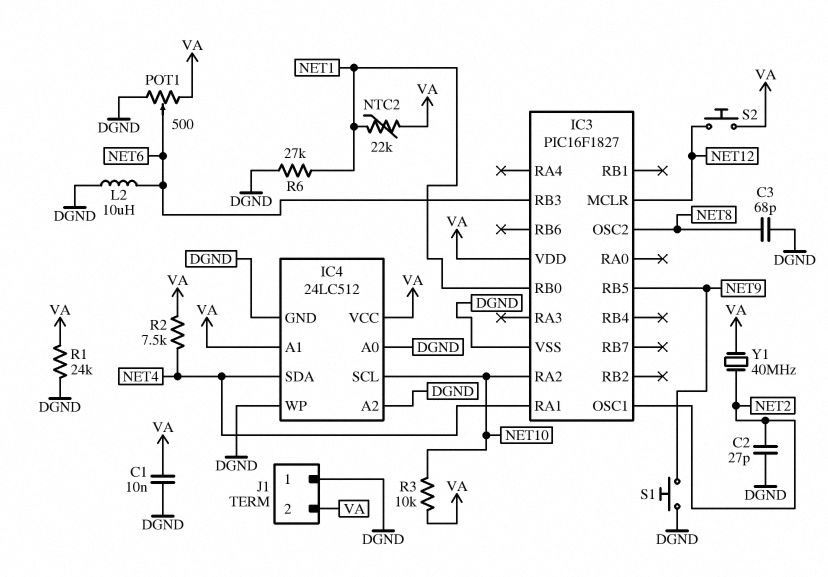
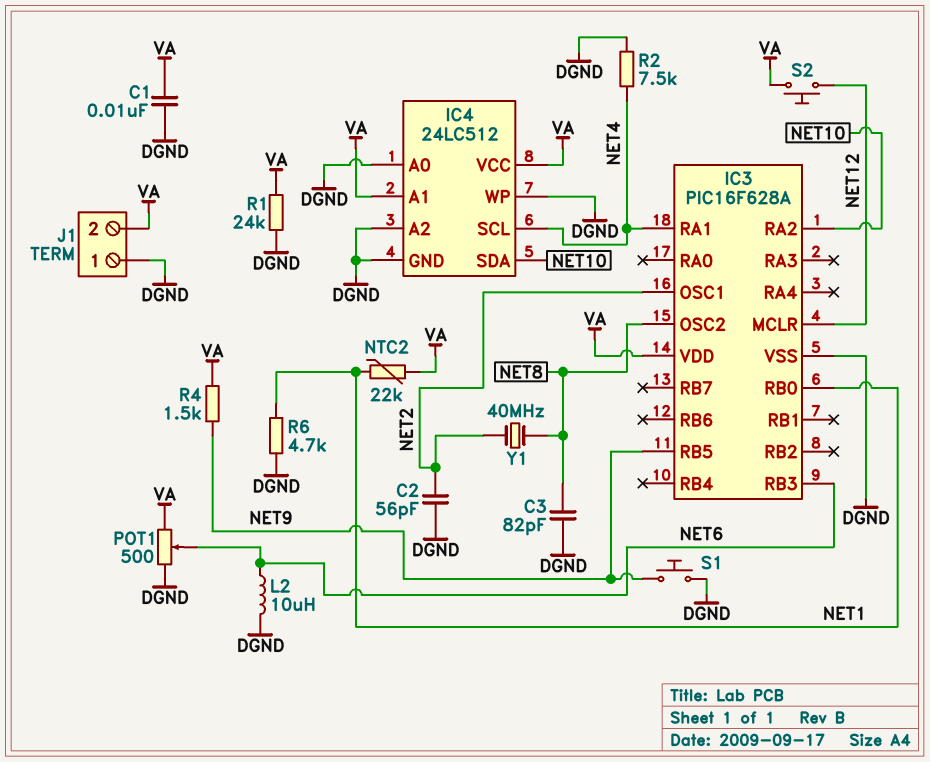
C2: 27pF (DGND, NET2) -> 56pF (DGND, NET2)
C3: 68pF (DGND, NET8) -> 82pF (DGND, NET8)
IC3: PIC16F1827 -> PIC16F628A
IC4 pin SCL: NET10 -> NET4
IC4 pin SDA: NET4 -> NET10
R2: 7.5k (NET4, VA) -> 7.5k (DGND, NET4)
R3: 10k (NET10, VA) -> none
R4: none -> 1.5k (NET9, VA)
R6: 27k (DGND, NET1) -> 4.7k (DGND, NET1)
Y1: 40MHz (NET2, VA) -> 40MHz (NET2, NET8)

